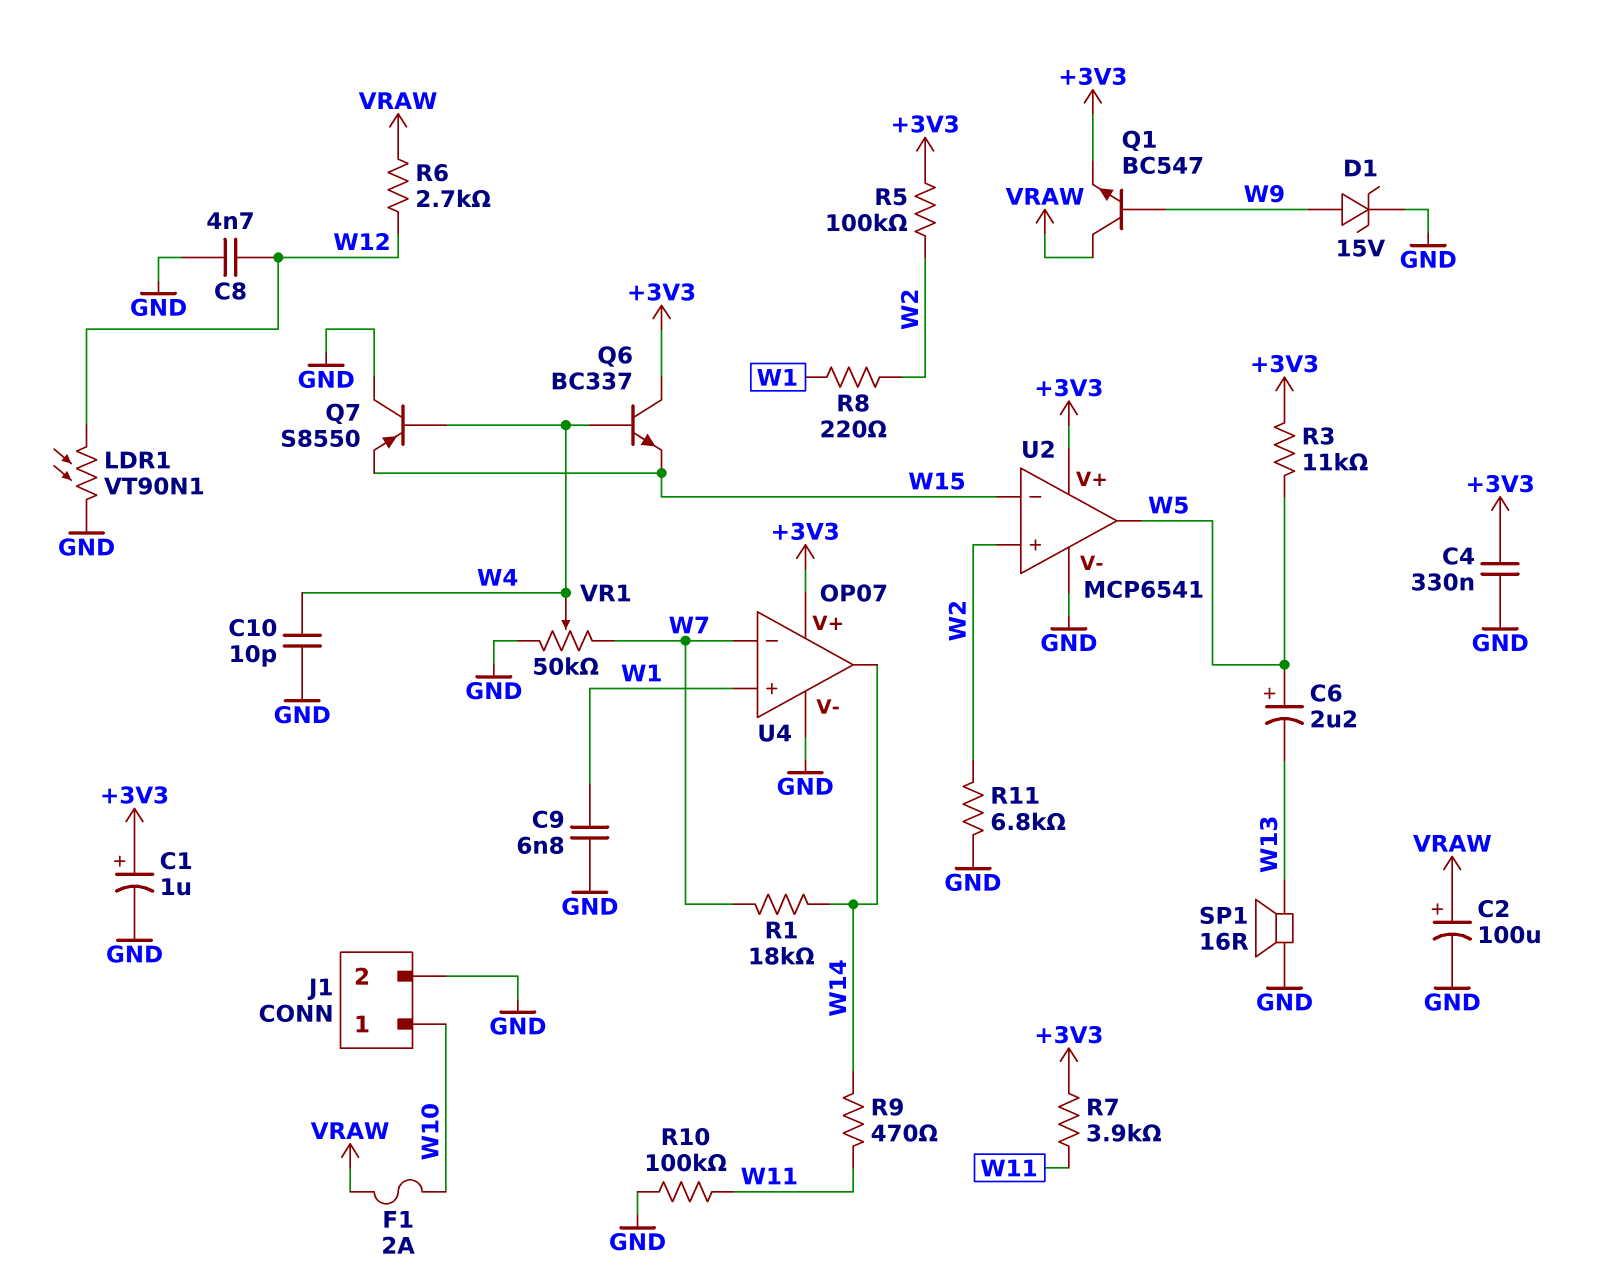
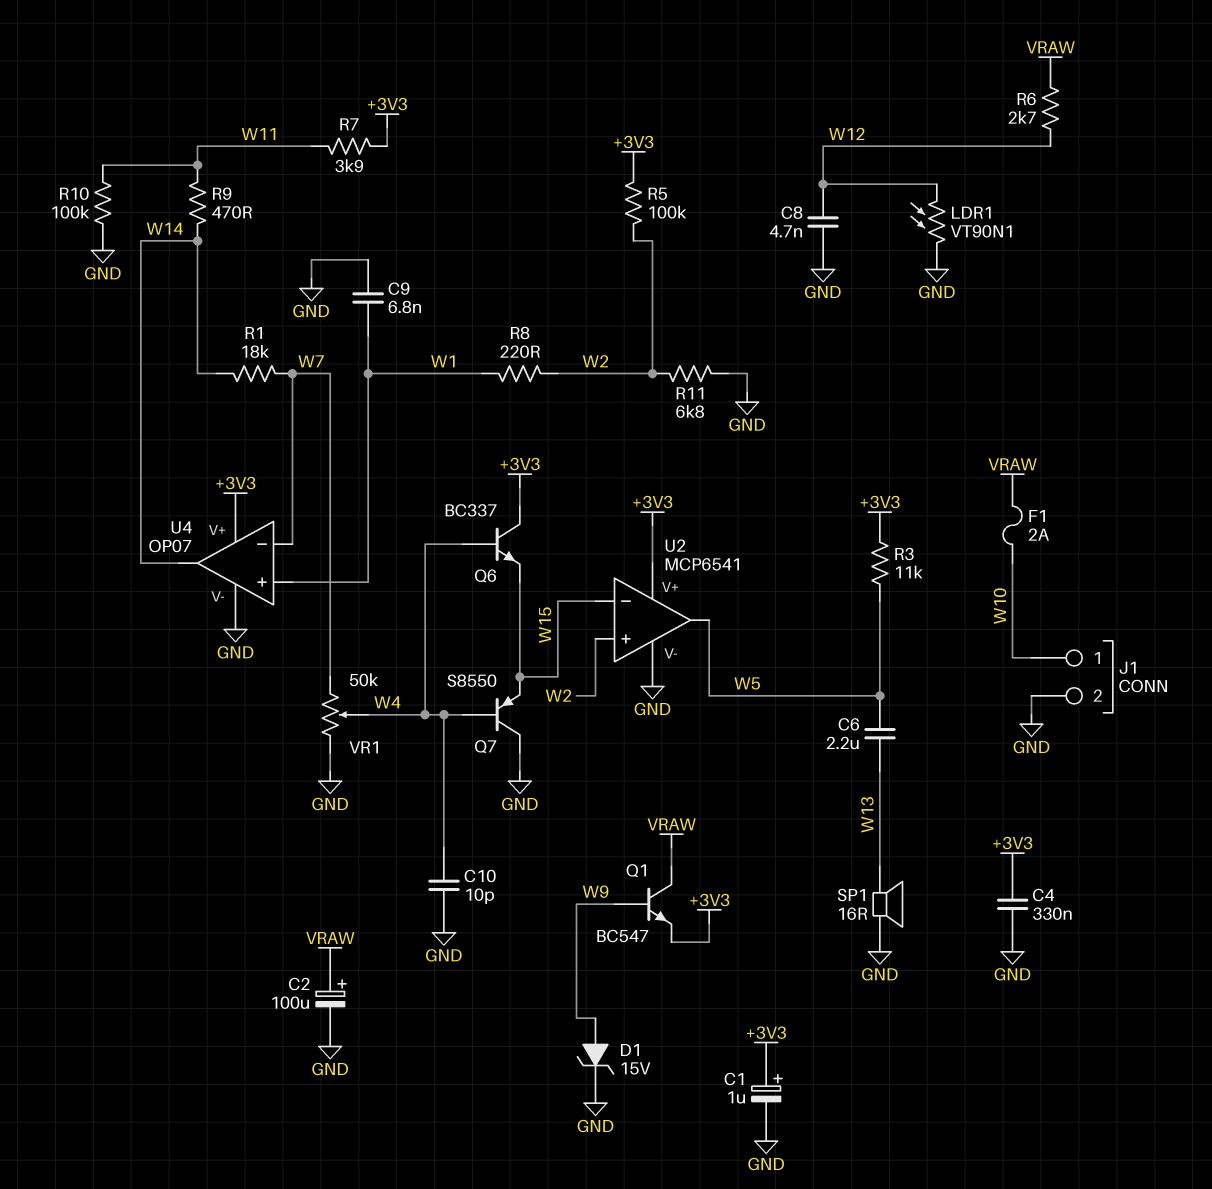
C6: 2.2uF (plus W5, minus W13) -> 2.2uF (W5, W13)

